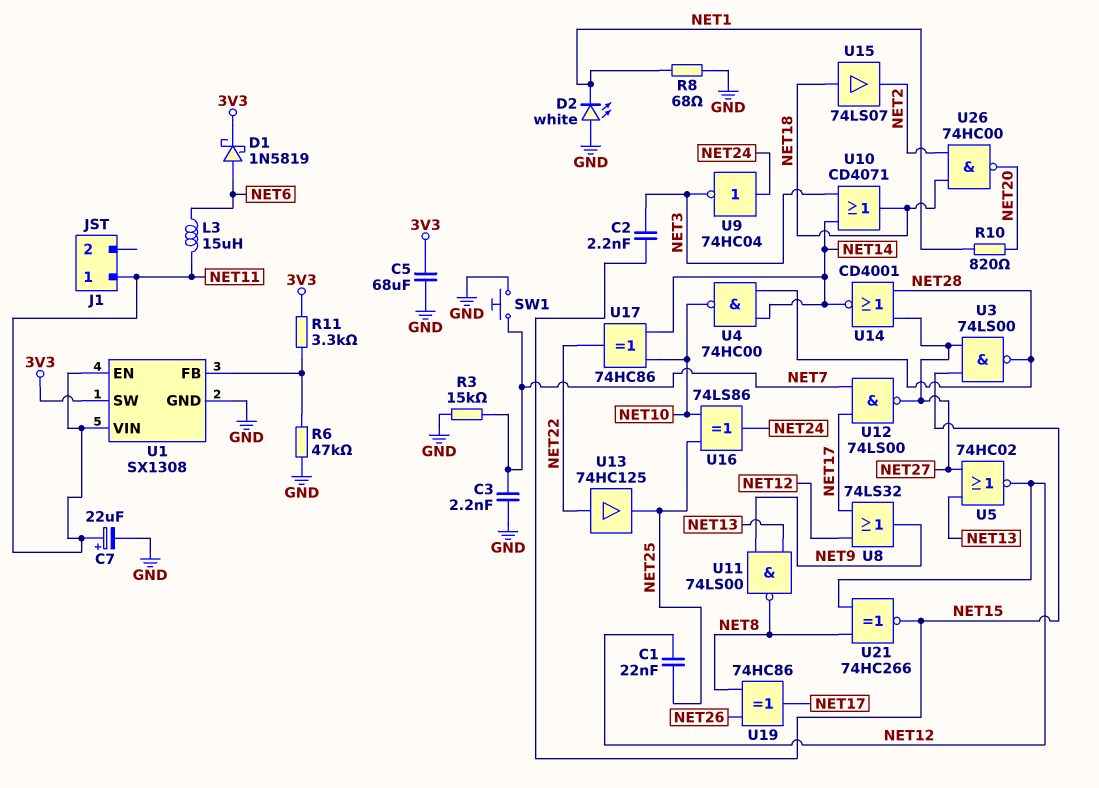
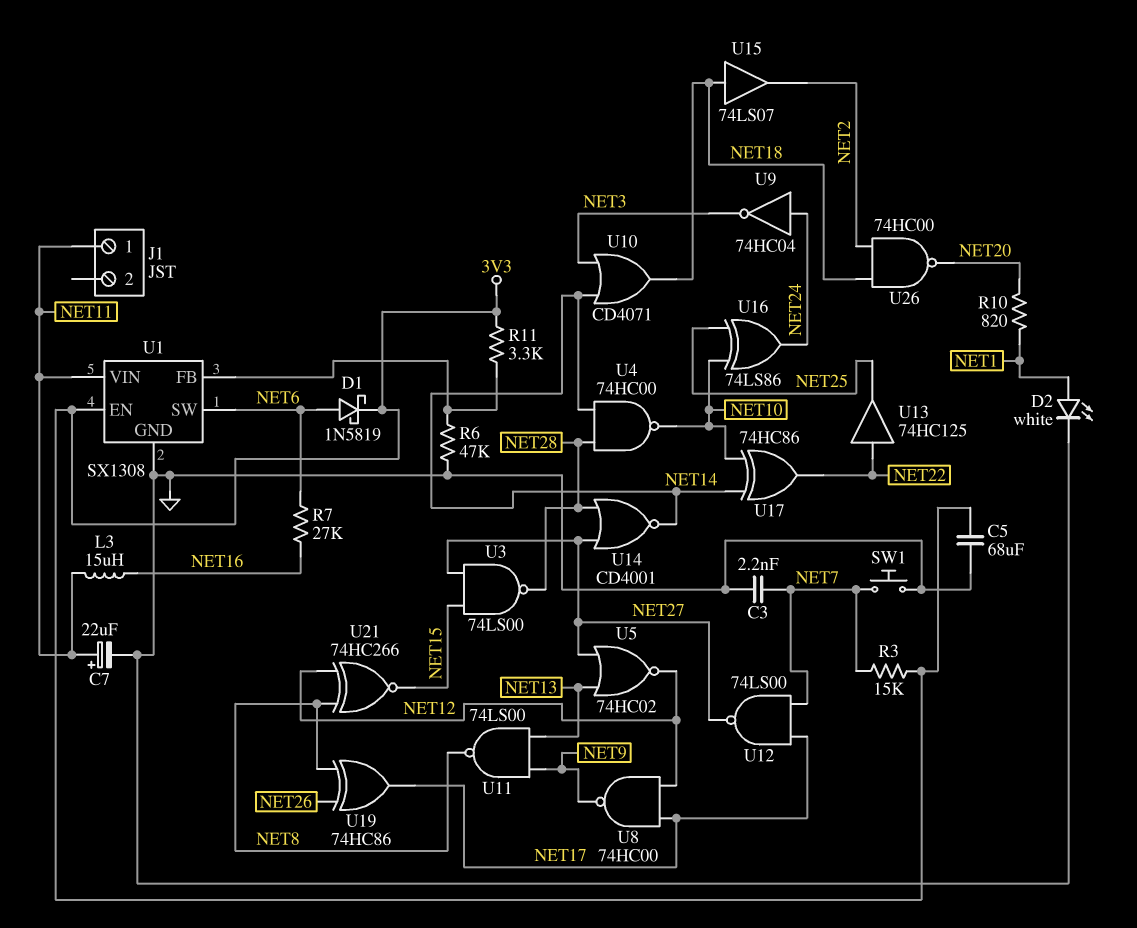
C1: 22nF (NET12, NET25) -> none
C2: 2.2nF (NET3, NET15) -> none
D2: LED white (A GND, K NET1) -> LED white (A NET1, K GND)
L3: 15uH (NET6, NET11) -> 15uH (NET11, NET16)
R3: 15k (GND, NET7) -> 15k (3V3, NET7)
R7: none -> 27k (NET6, NET16)
R8: 68 (GND, NET1) -> none
U1 pin EN: NET11 -> 3V3
U1 pin SW: 3V3 -> NET6
U8: OR 74LS32 (in NET12, in NET17, out NET9) -> NAND 74HC00 (in NET12, in NET17, out NET9)

